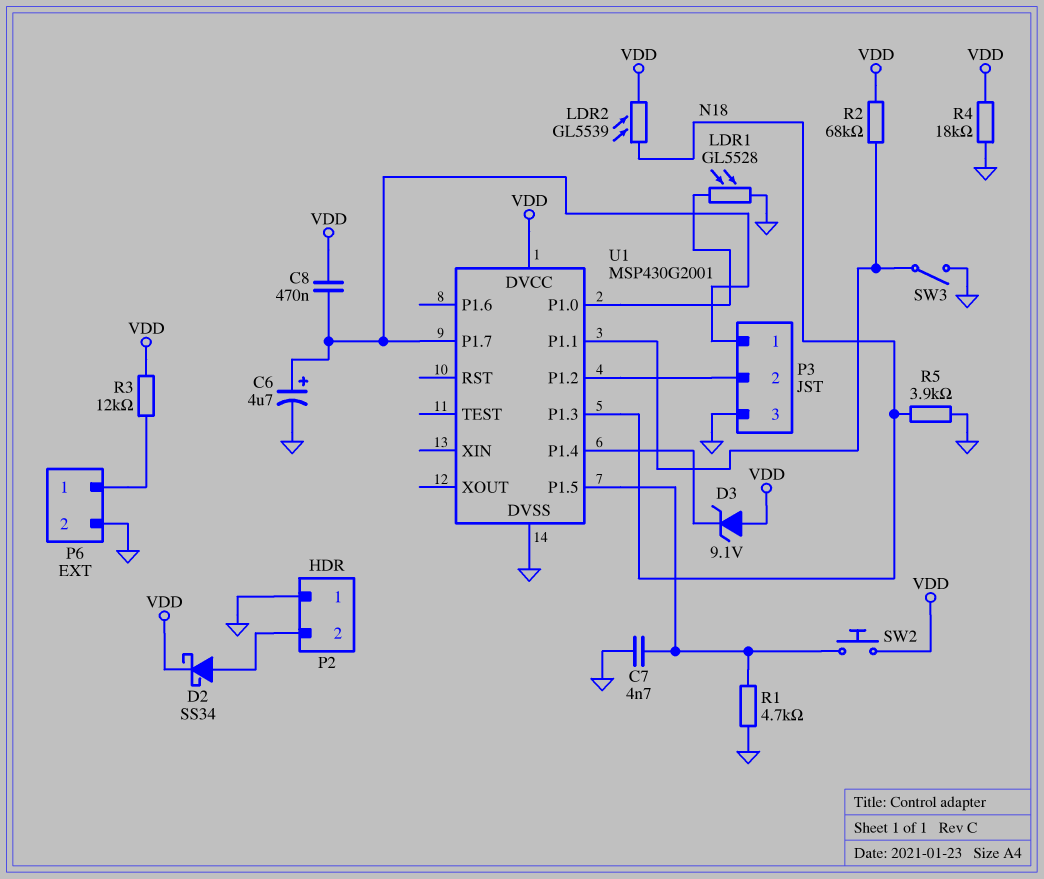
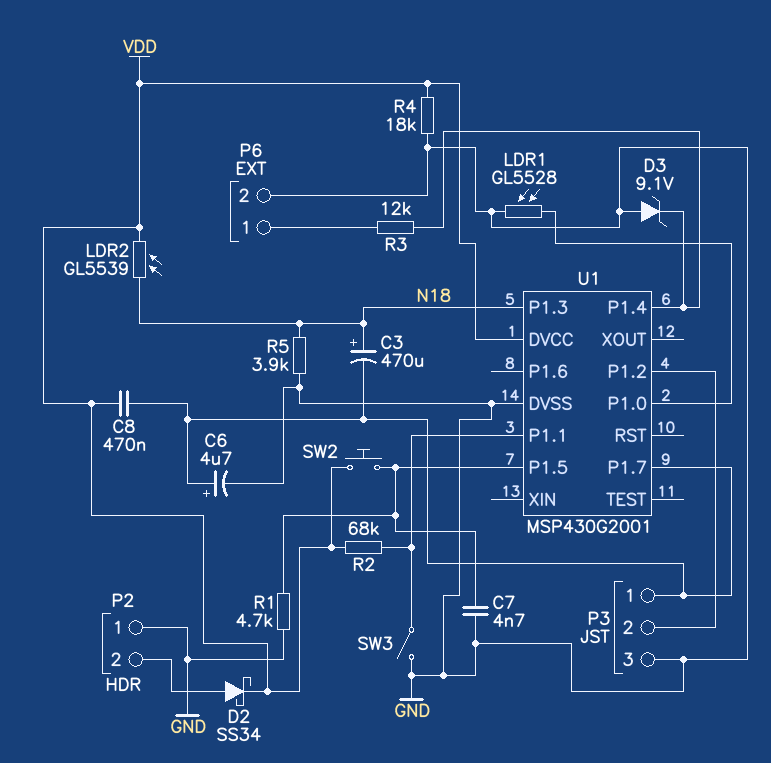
C3: none -> 470uF (plus N18, minus P3/1)
D3: zener 9.1V (A VDD, K U1/P1.4) -> zener 9.1V (A GND, K U1/P1.4)
R3: 12k (P6/1, VDD) -> 12k (P6/1, U1/P1.4)

